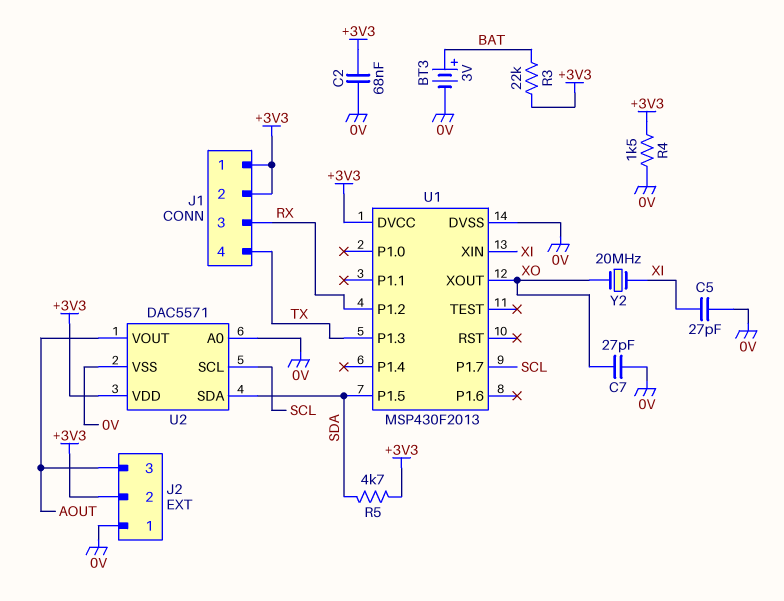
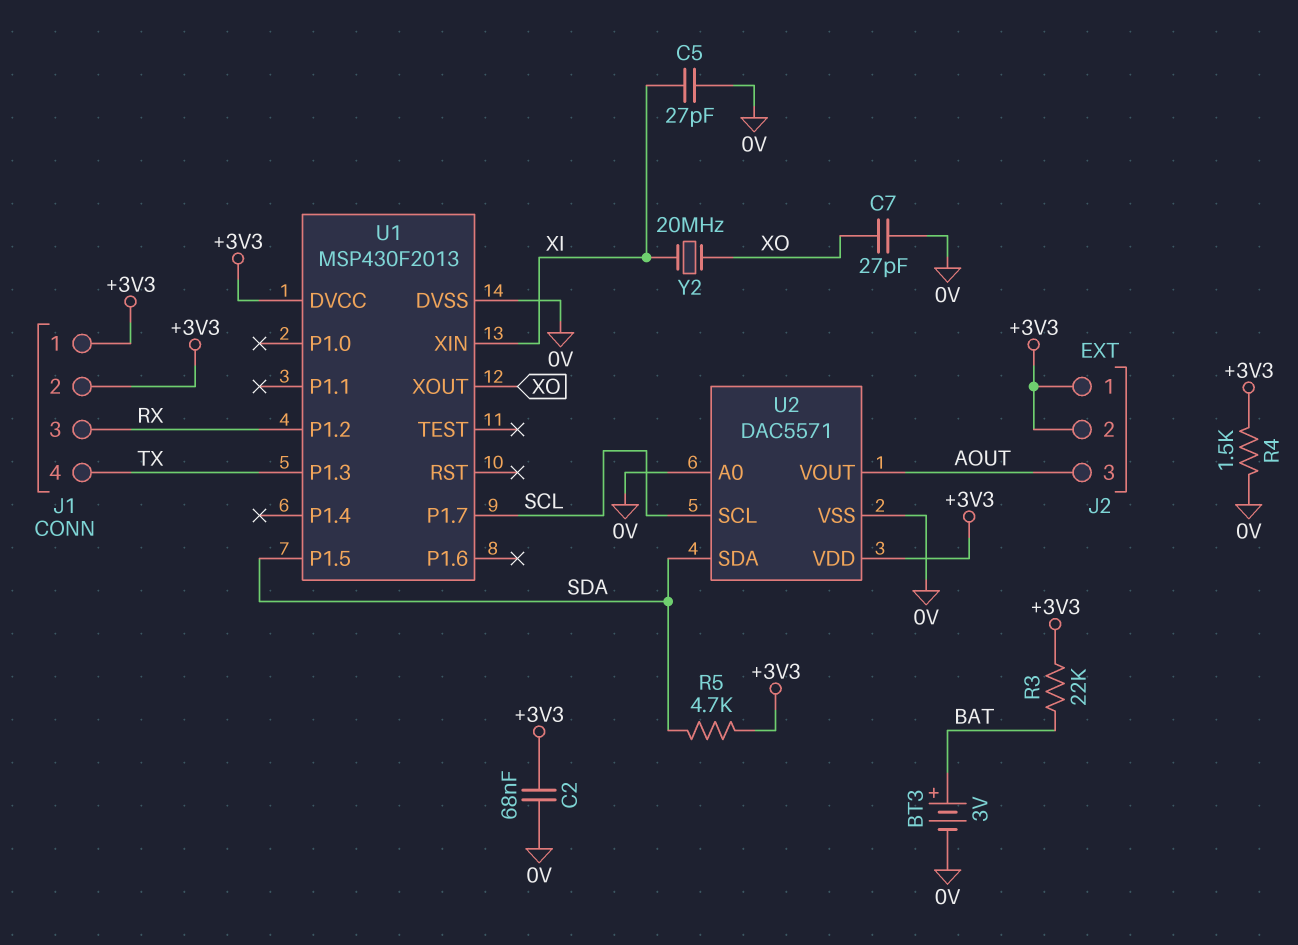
J2 pin 1: 0V -> +3V3

